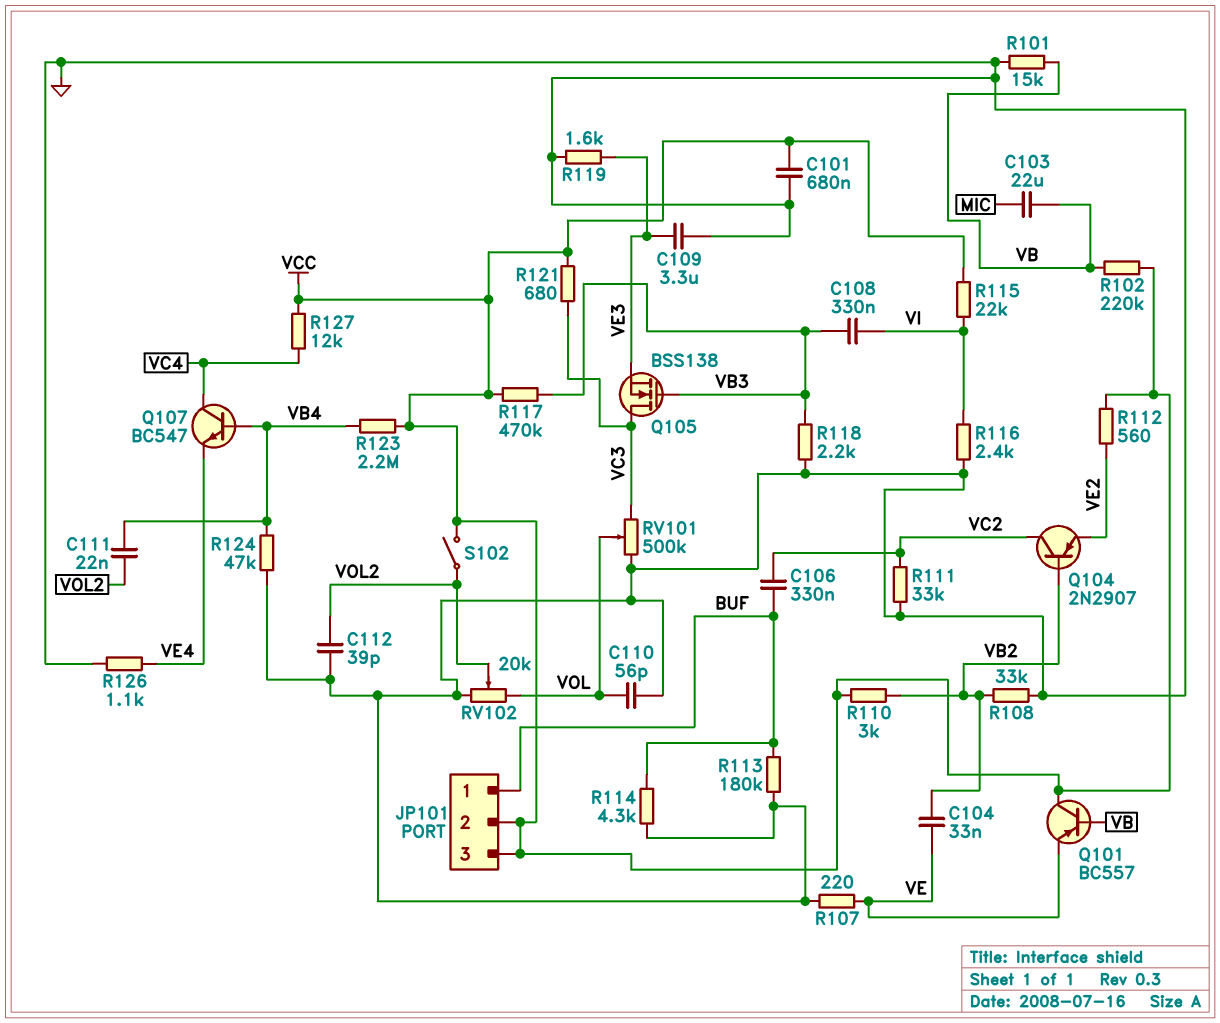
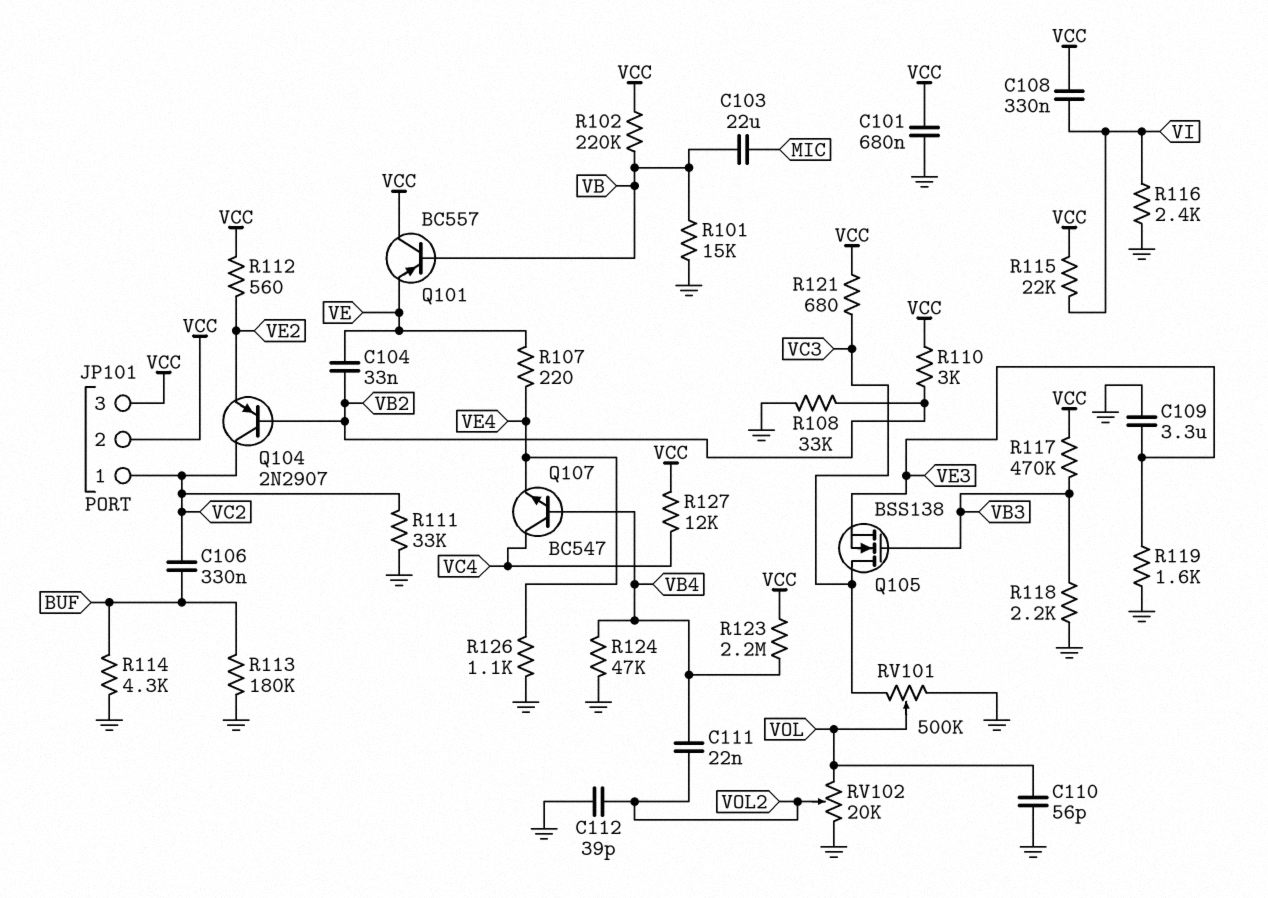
C108: 330nF (VB3, VI) -> 330nF (VCC, VI)
JP101 pin 1: BUF -> VC2
R107: 220 (GND, VE) -> 220 (VE, VE4)
S102: switch (VCC, VOL2) -> none

